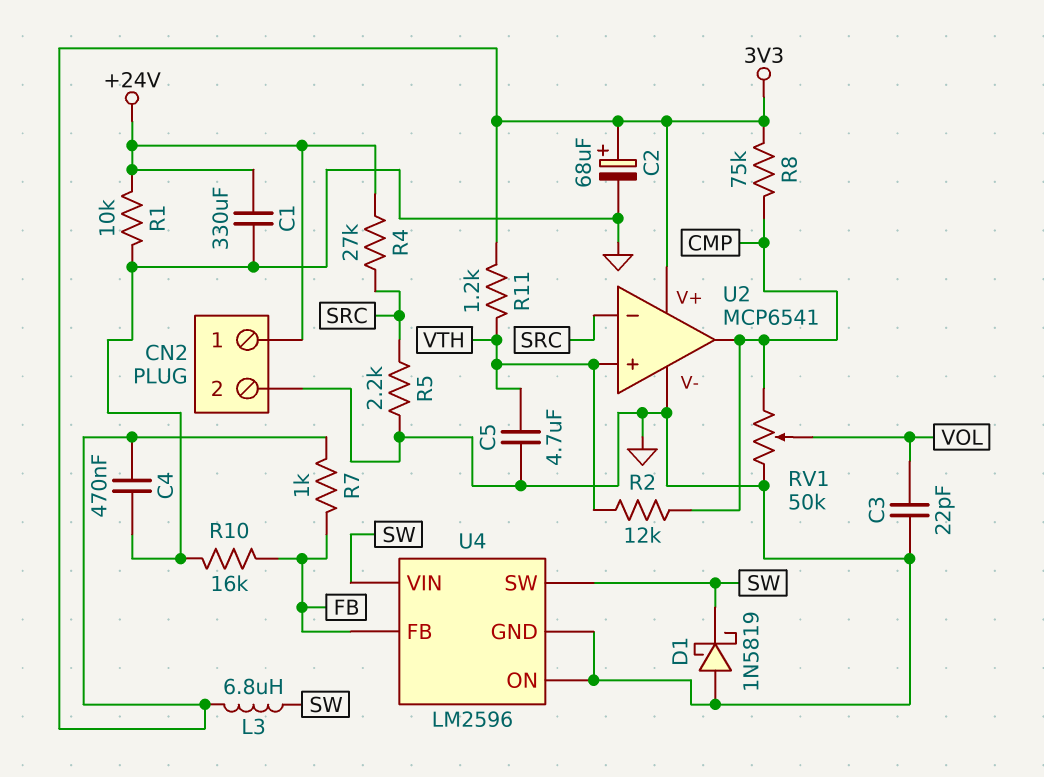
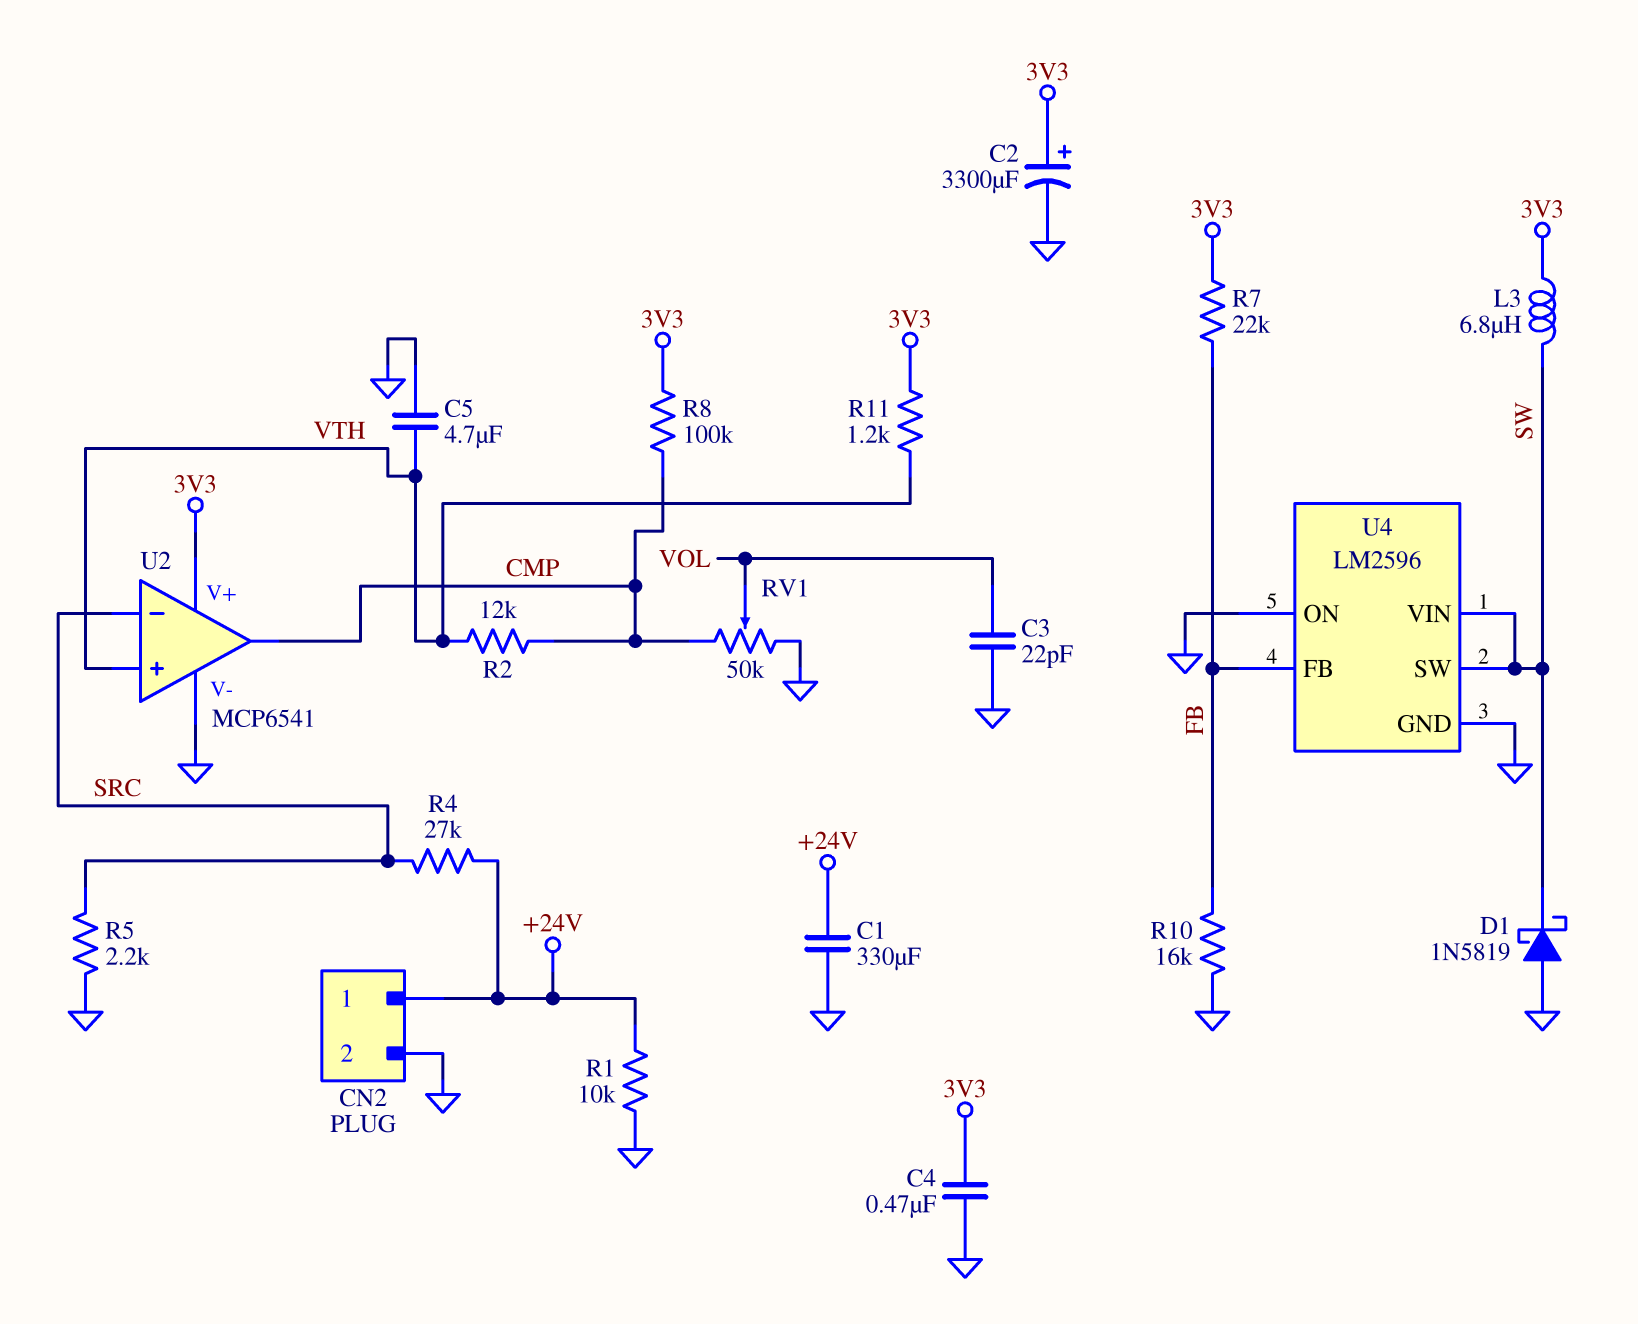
C2: 68uF (plus 3V3, minus GND) -> 3300uF (plus 3V3, minus GND)
R7: 1k (3V3, FB) -> 22k (3V3, FB)
R8: 75k (3V3, CMP) -> 100k (3V3, CMP)

